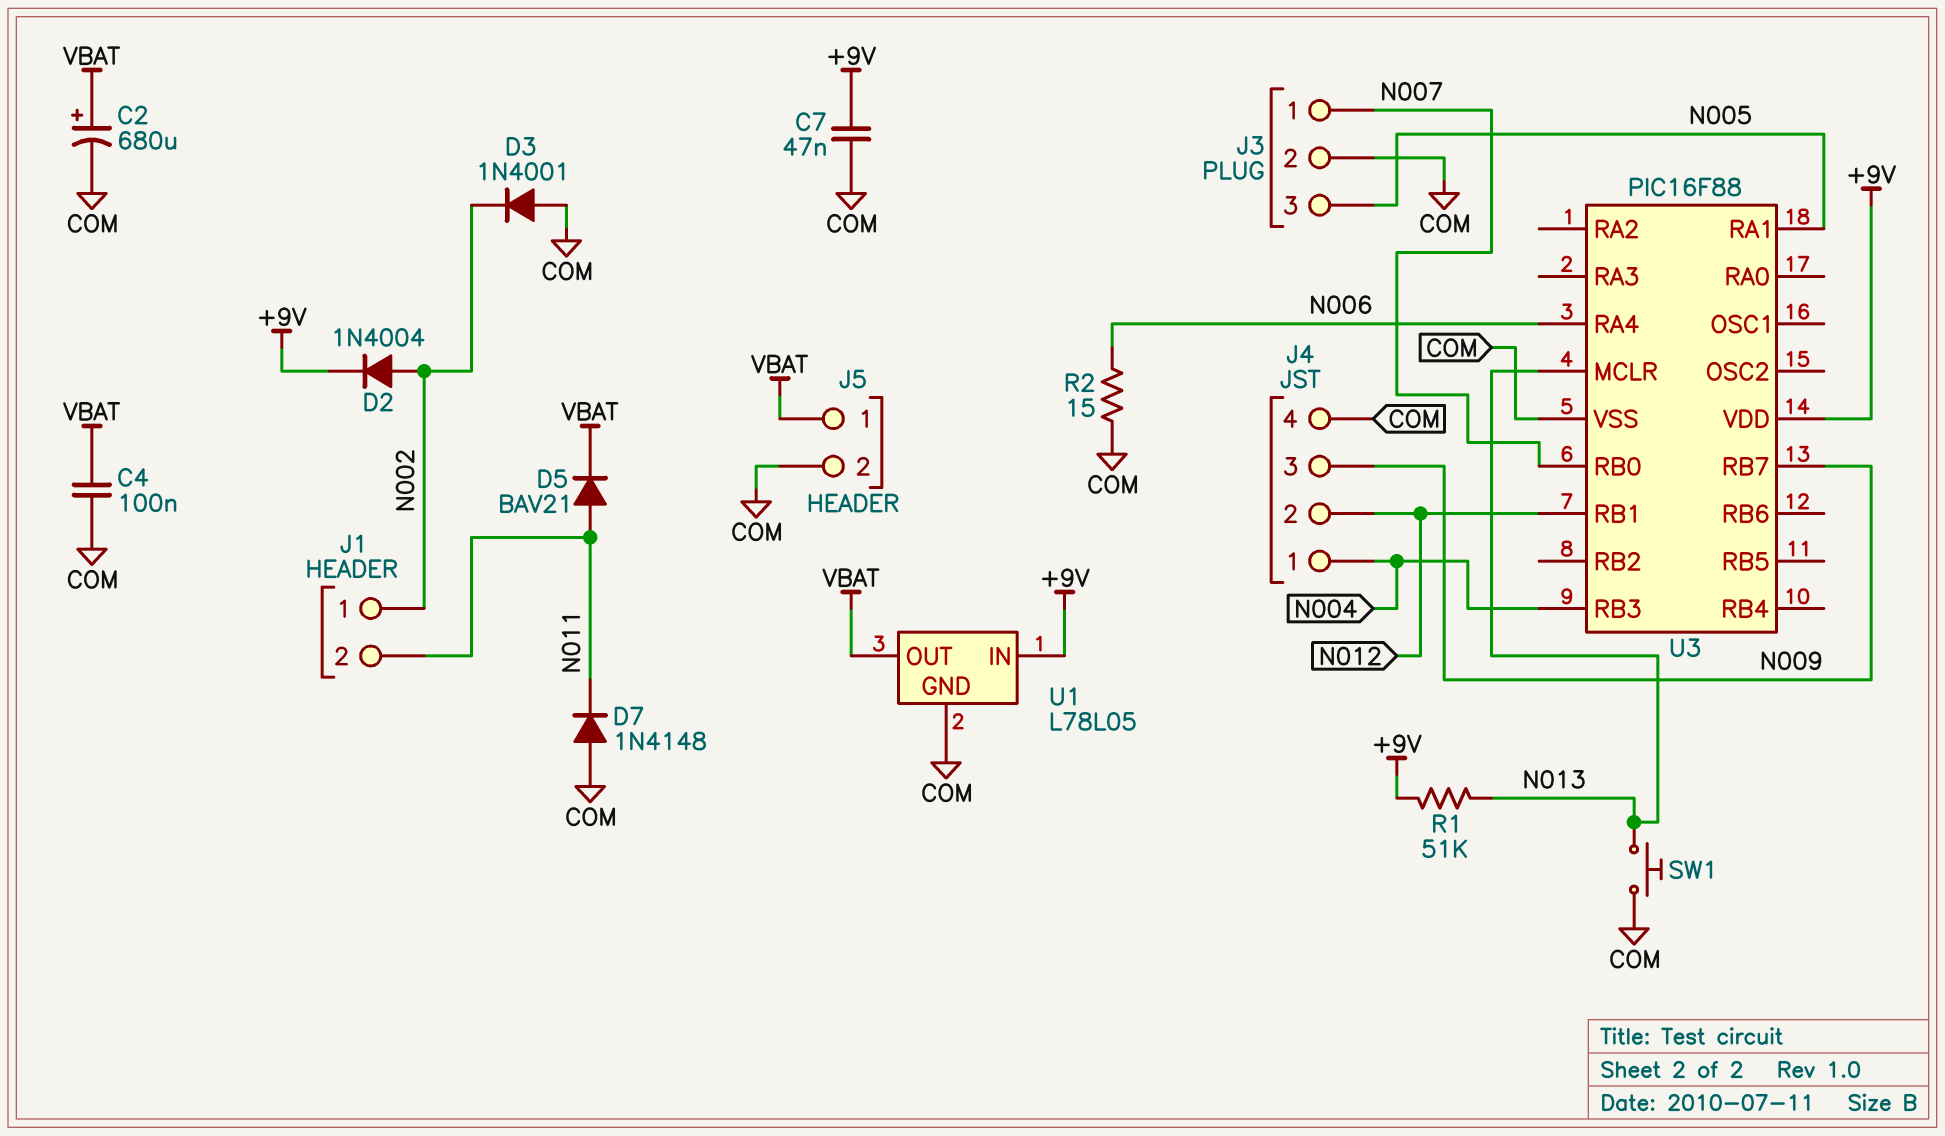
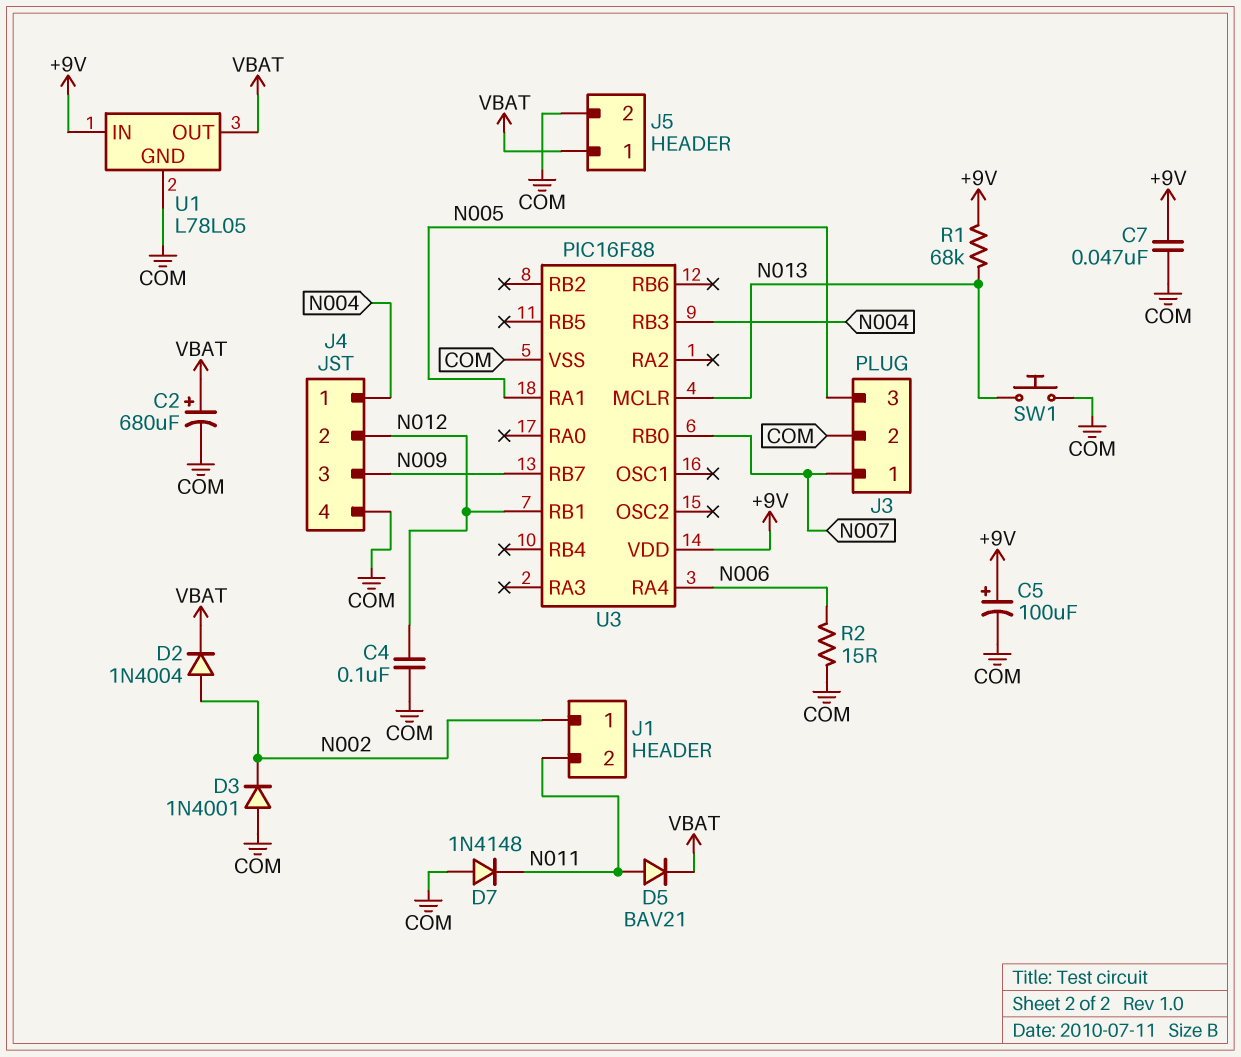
C4: 100nF (COM, VBAT) -> 100nF (COM, N012)
C5: none -> 100uF (plus +9V, minus COM)
D2: diode 1N4004 (A N002, K +9V) -> diode 1N4004 (A N002, K VBAT)
R1: 51k (+9V, N013) -> 68k (+9V, N013)

